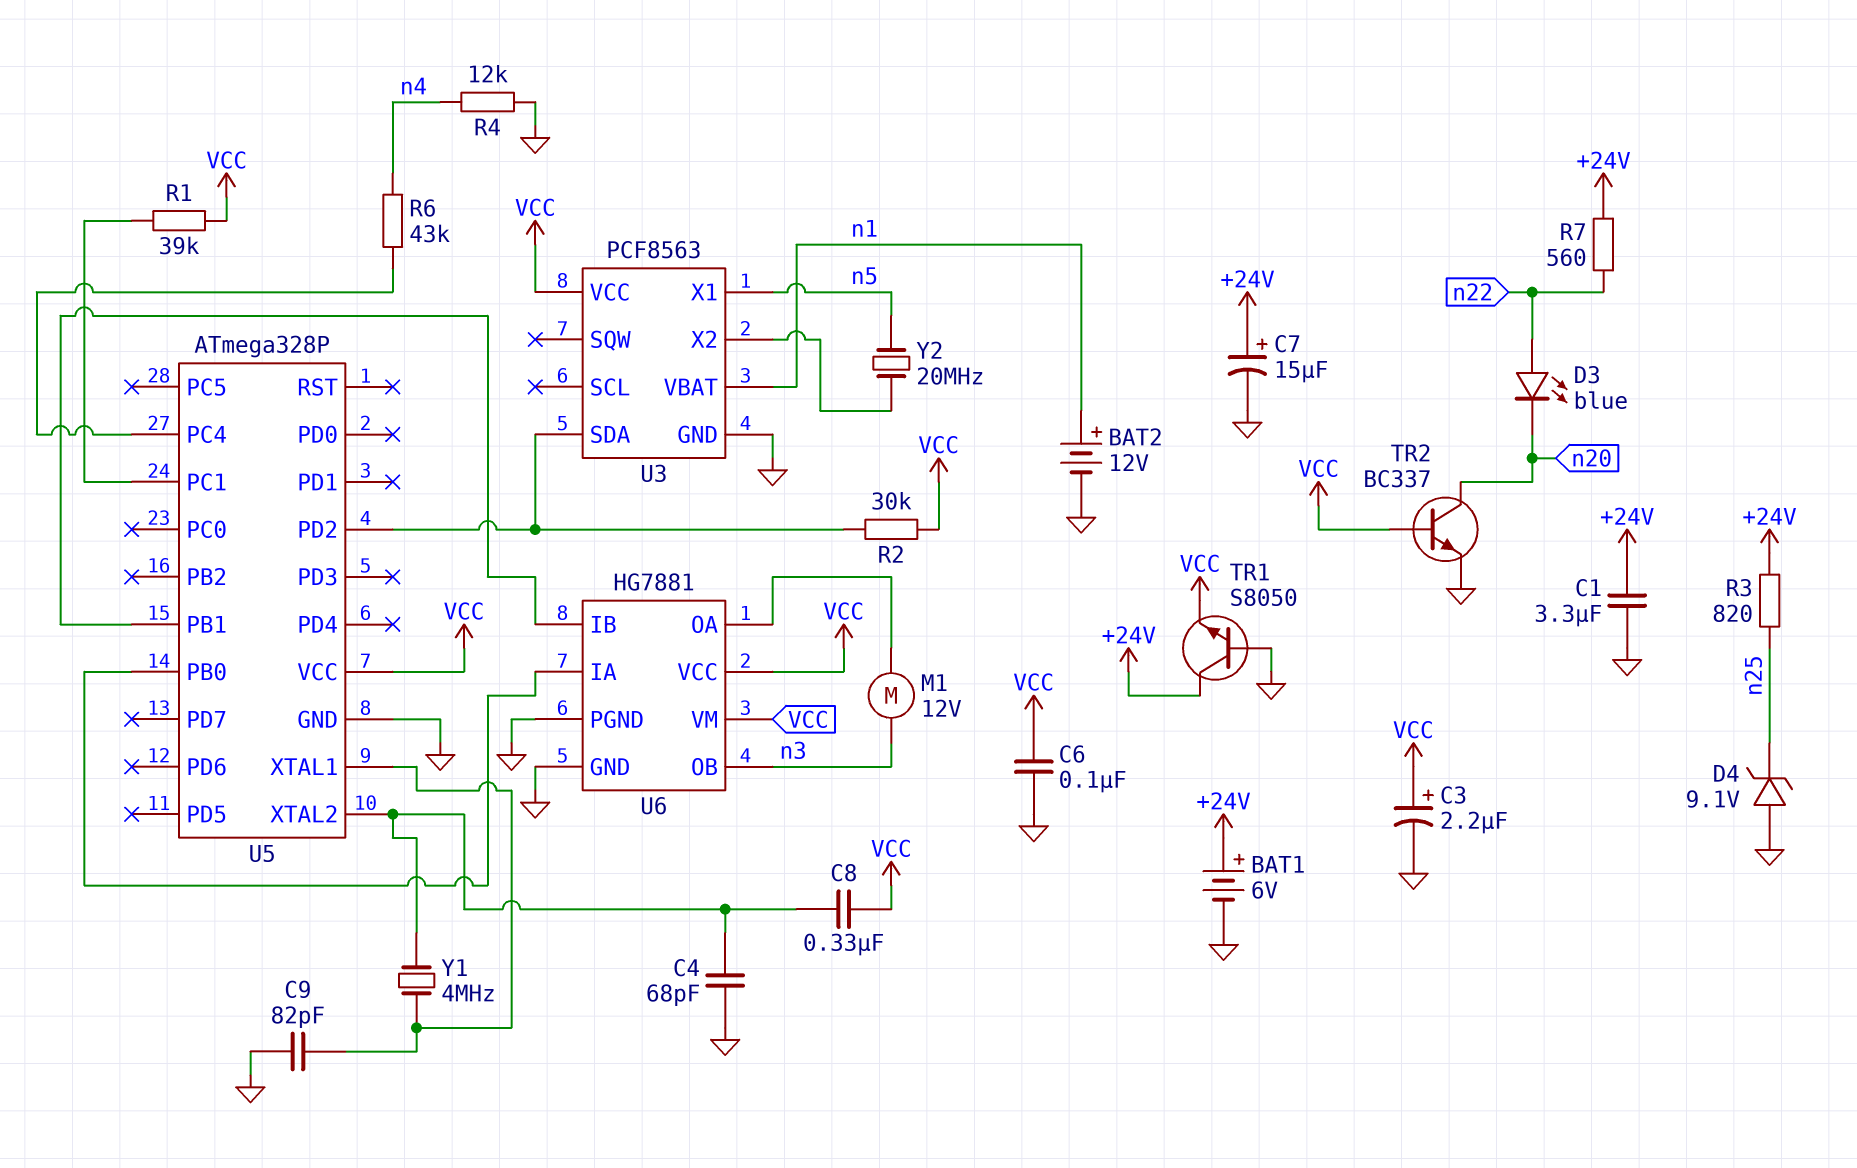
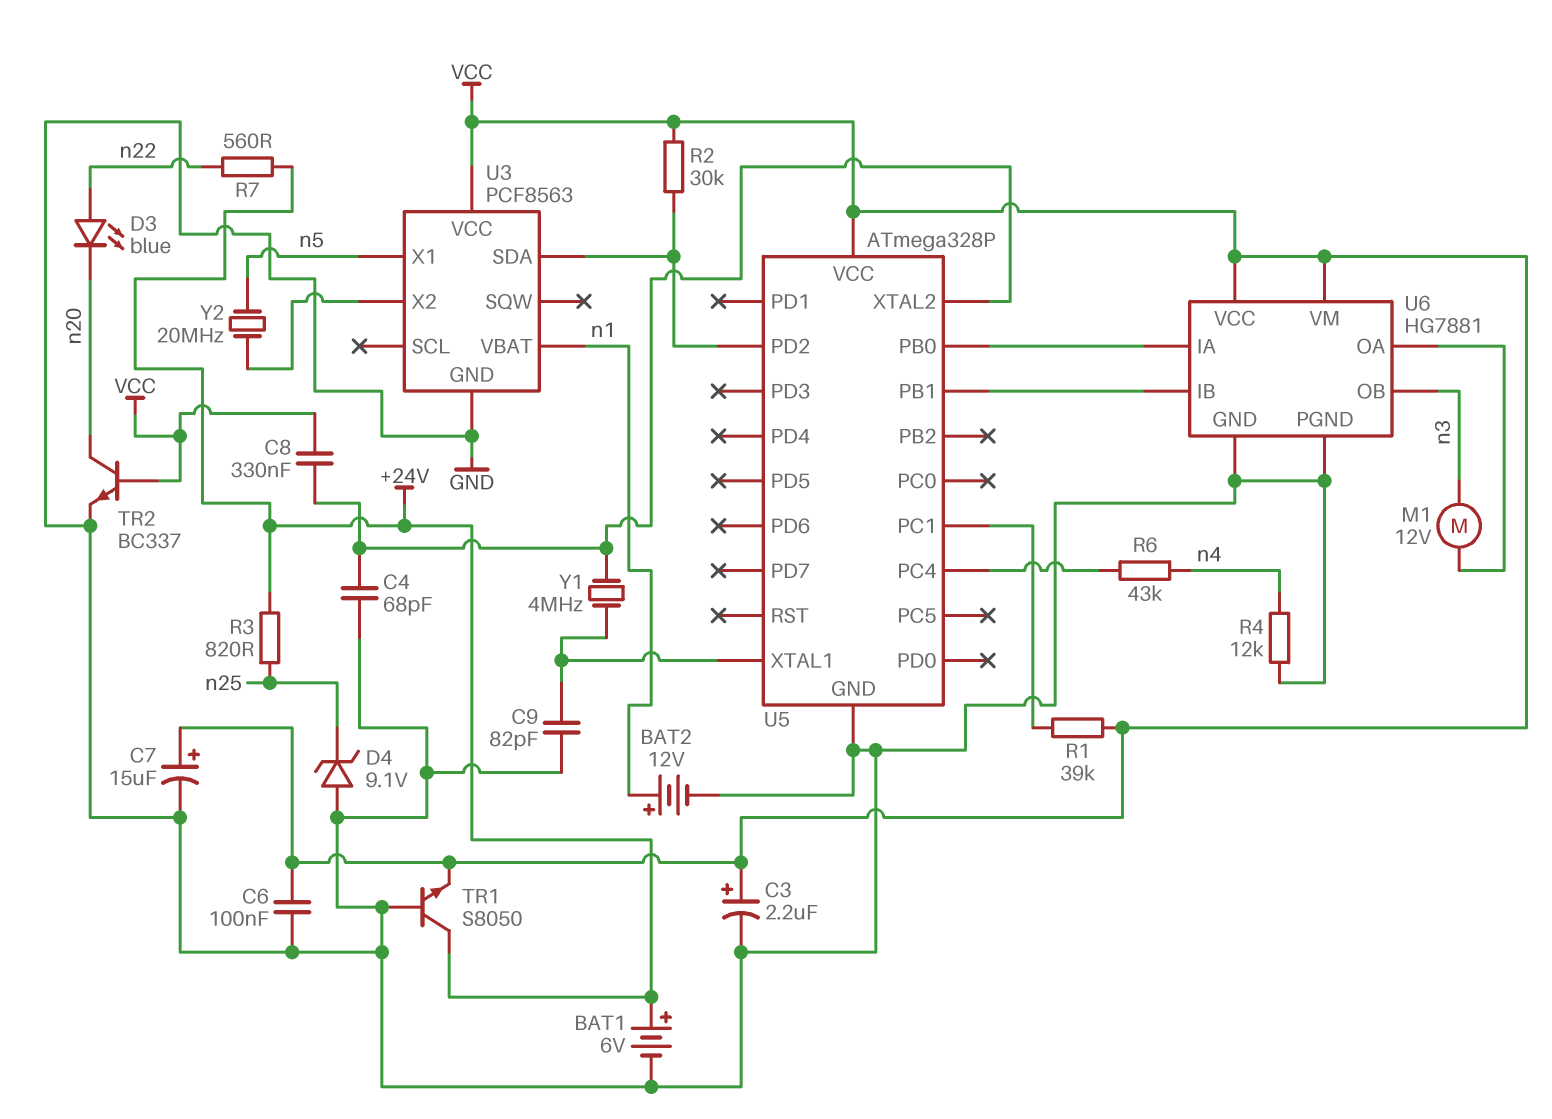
C1: 3.3uF (+24V, GND) -> none
C7: 15uF (plus +24V, minus GND) -> 15uF (plus VCC, minus GND)

